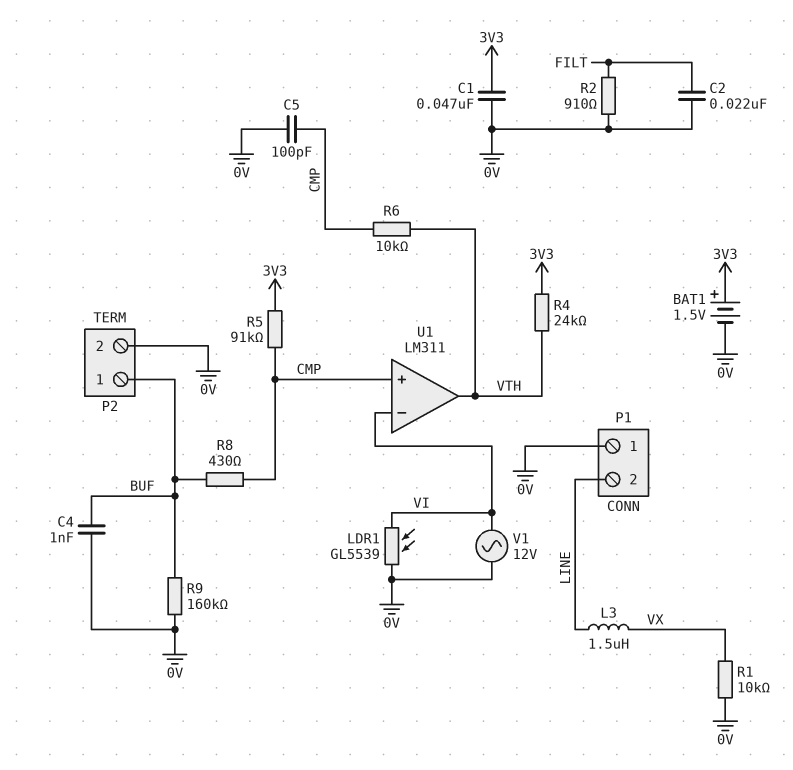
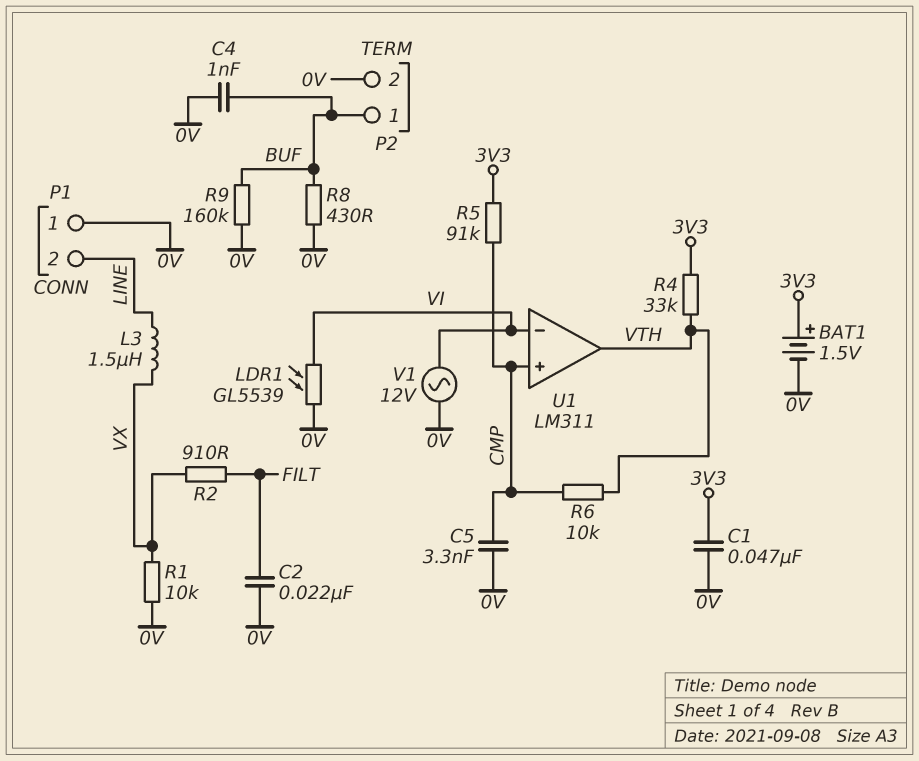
C5: 100pF (0V, CMP) -> 3.3nF (0V, CMP)
R2: 910 (0V, FILT) -> 910 (FILT, VX)
R4: 24k (3V3, VTH) -> 33k (3V3, VTH)
R8: 430 (BUF, CMP) -> 430 (0V, BUF)

